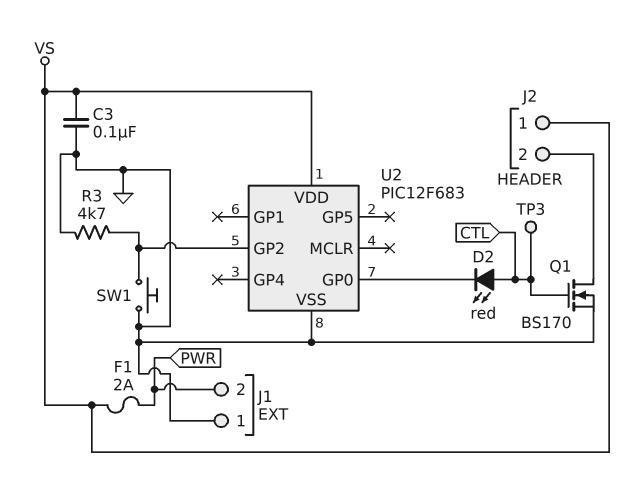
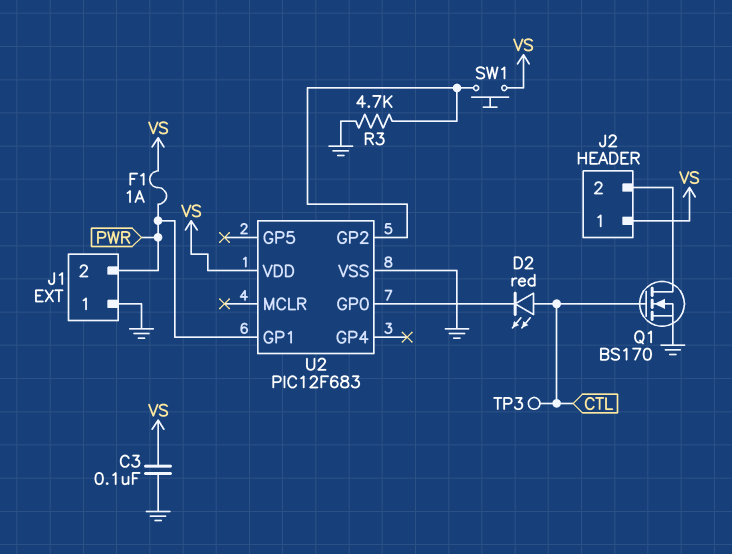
F1: 2A (PWR, VS) -> 1A (PWR, VS)
SW1: button (GND, U2/GP2) -> button (U2/GP2, VS)
U2 pin GP1: none -> PWR

